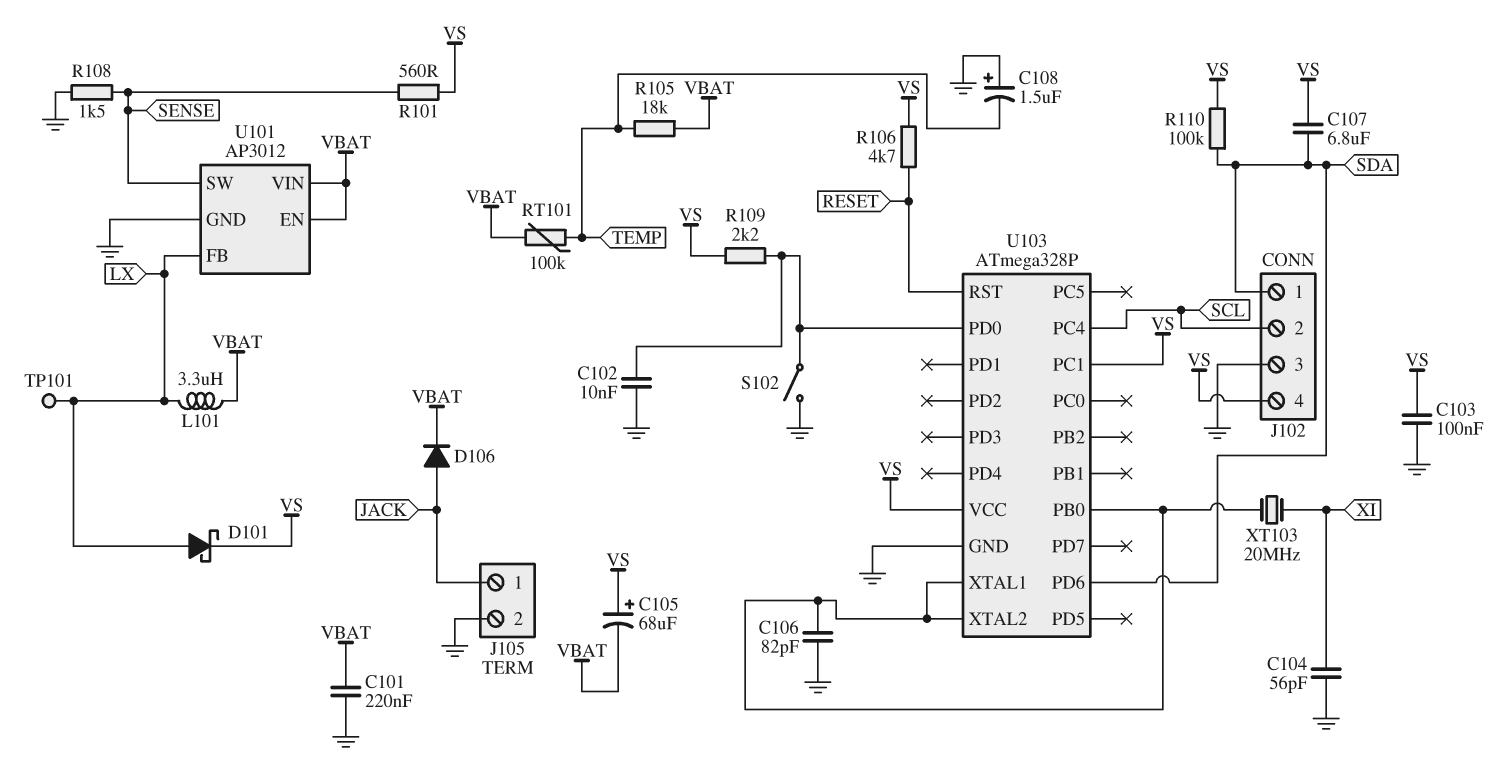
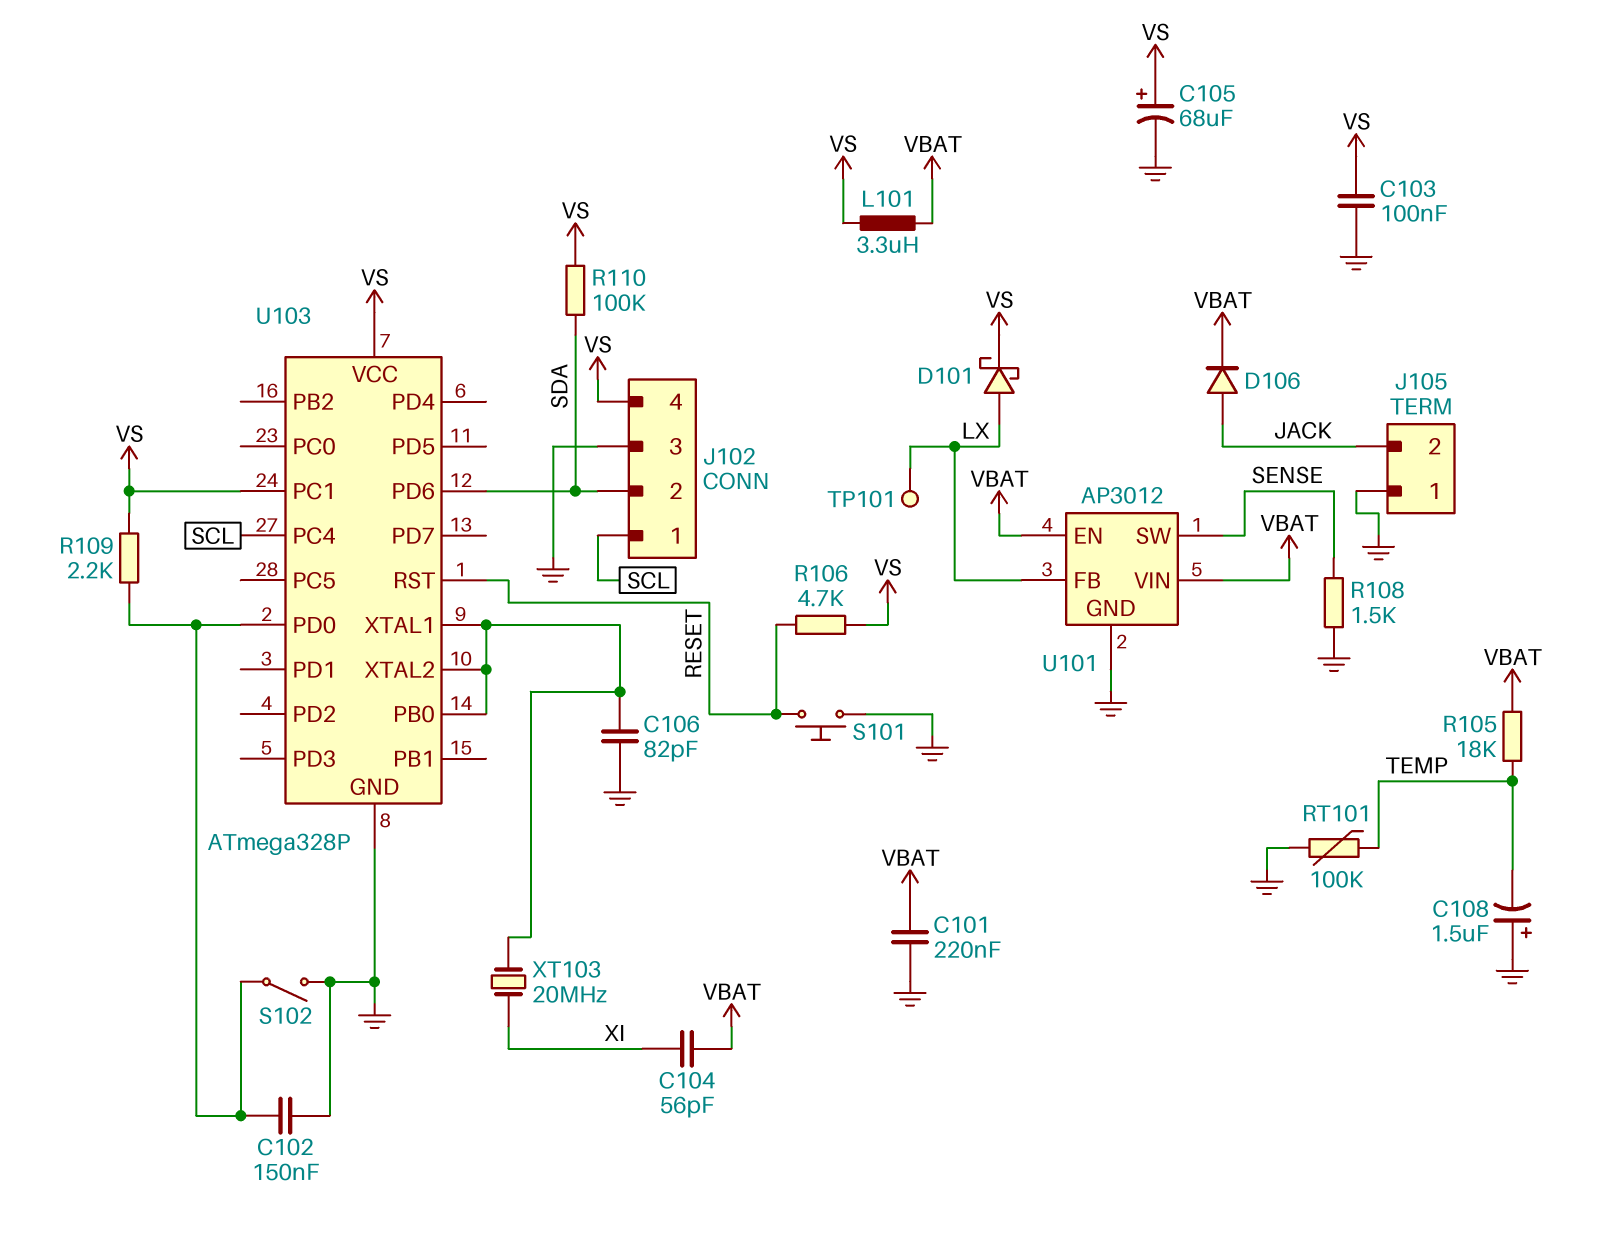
C102: 10nF (GND, U103/PD0) -> 150nF (GND, U103/PD0)
C104: 56pF (GND, XI) -> 56pF (VBAT, XI)
C105: 68uF (plus VS, minus VBAT) -> 68uF (plus VS, minus GND)
C107: 6.8uF (SDA, VS) -> none
J102 pin 1: SDA -> SCL
J102 pin 2: SCL -> SDA
J105 pin 1: JACK -> GND
J105 pin 2: GND -> JACK
L101: 3.3uH (LX, VBAT) -> 3.3uH (VBAT, VS)
R101: 560 (SENSE, VS) -> none
RT101: 100k (TEMP, VBAT) -> 100k (GND, TEMP)
S101: none -> button (GND, RESET)

